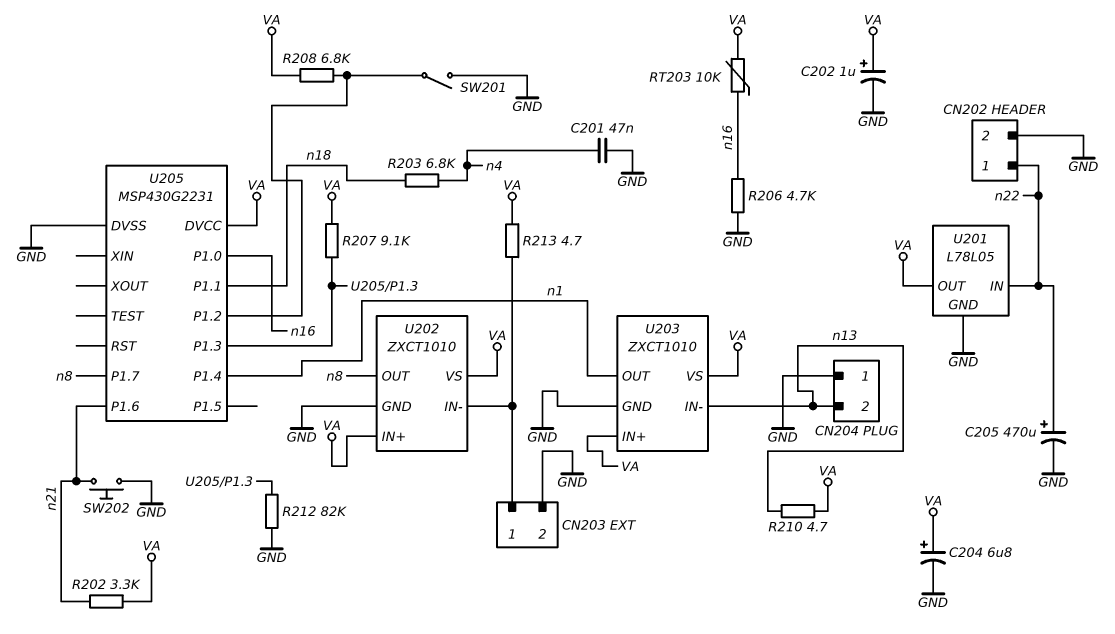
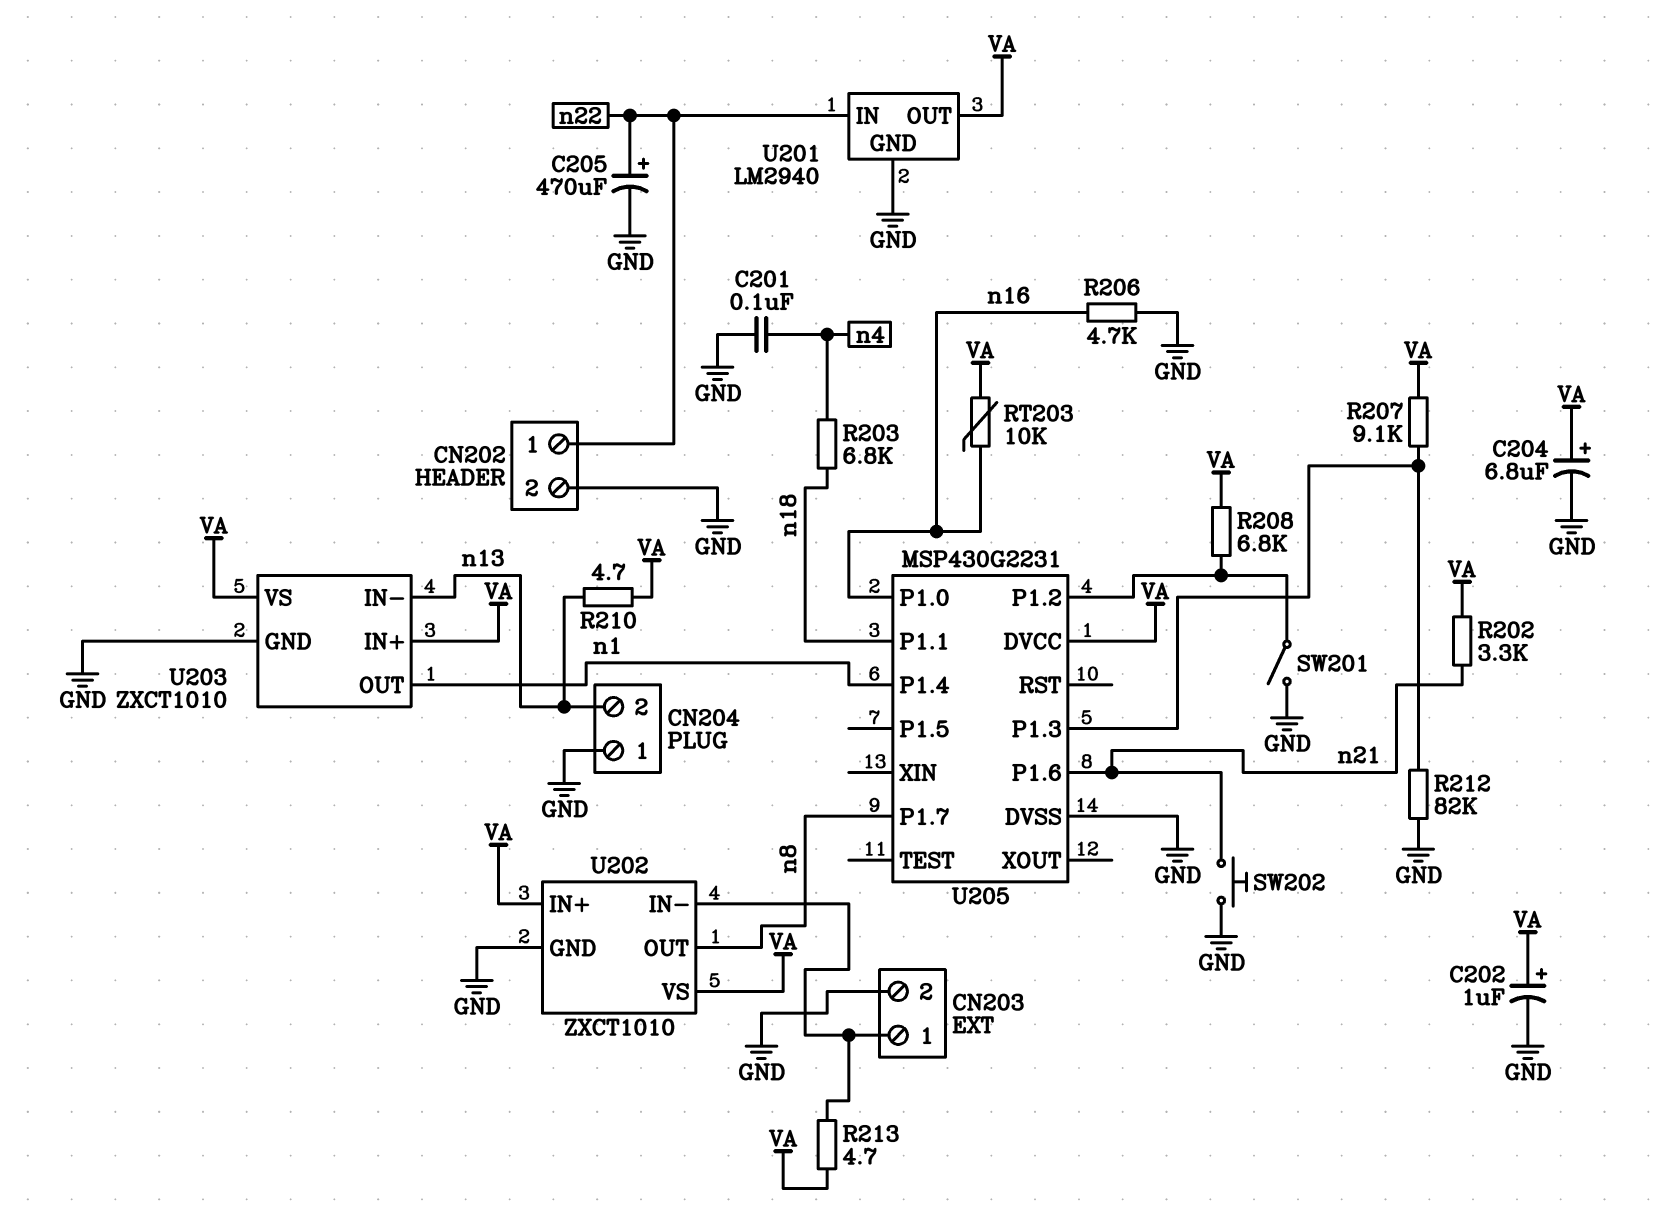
C201: 47nF (GND, n4) -> 100nF (GND, n4)
U201: L78L05 -> LM2940

